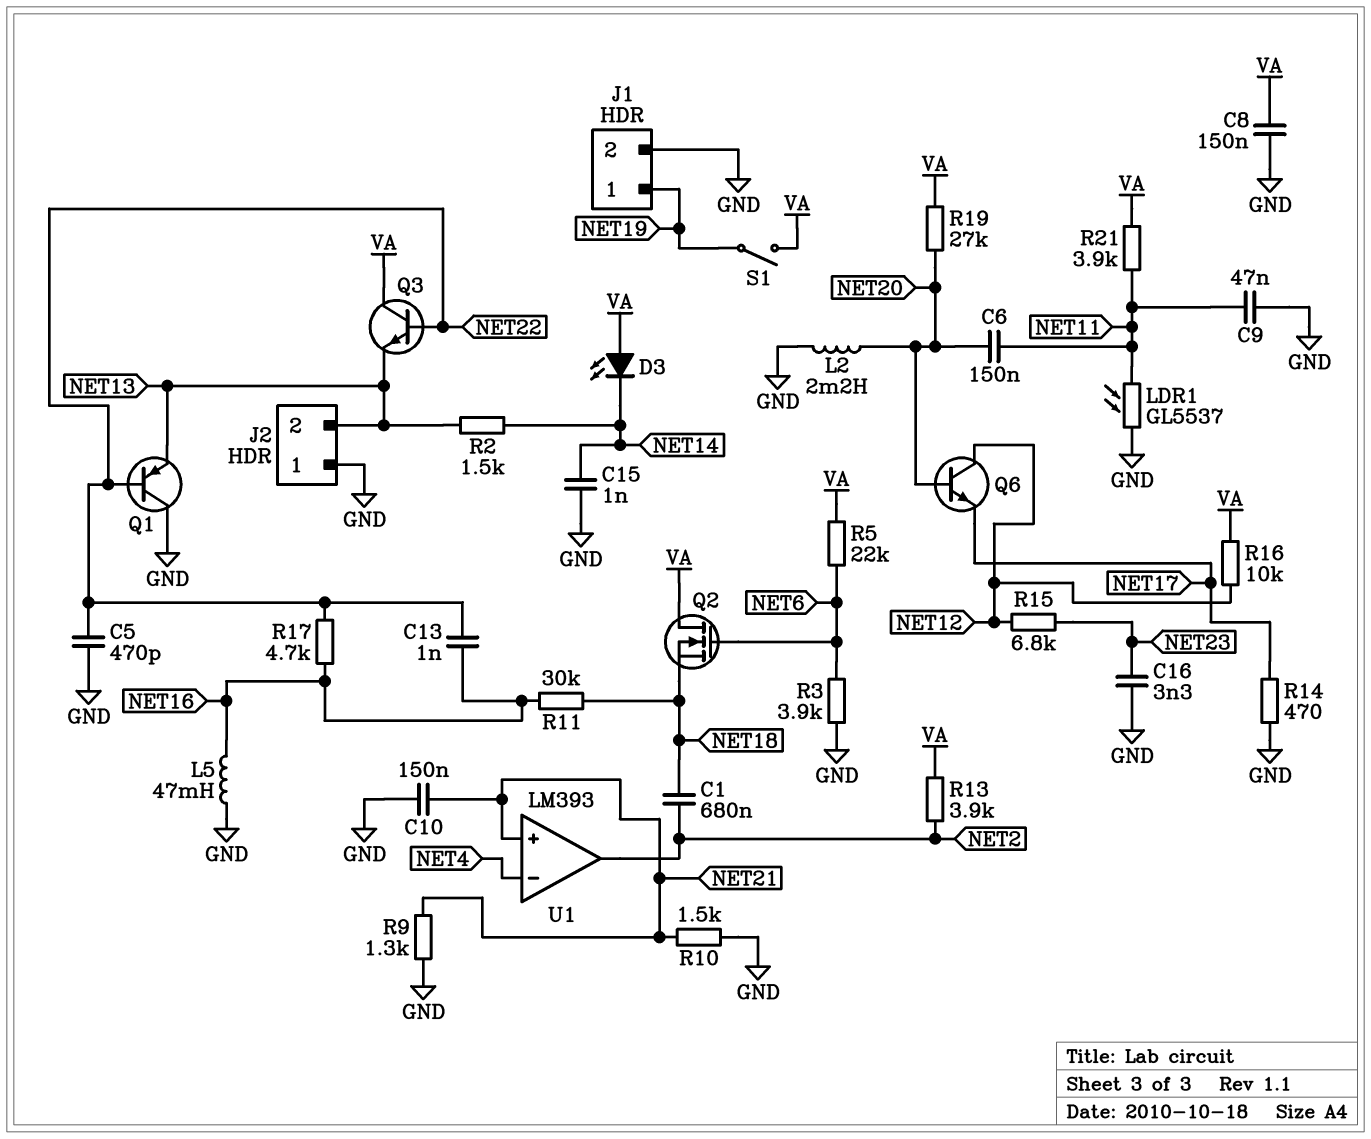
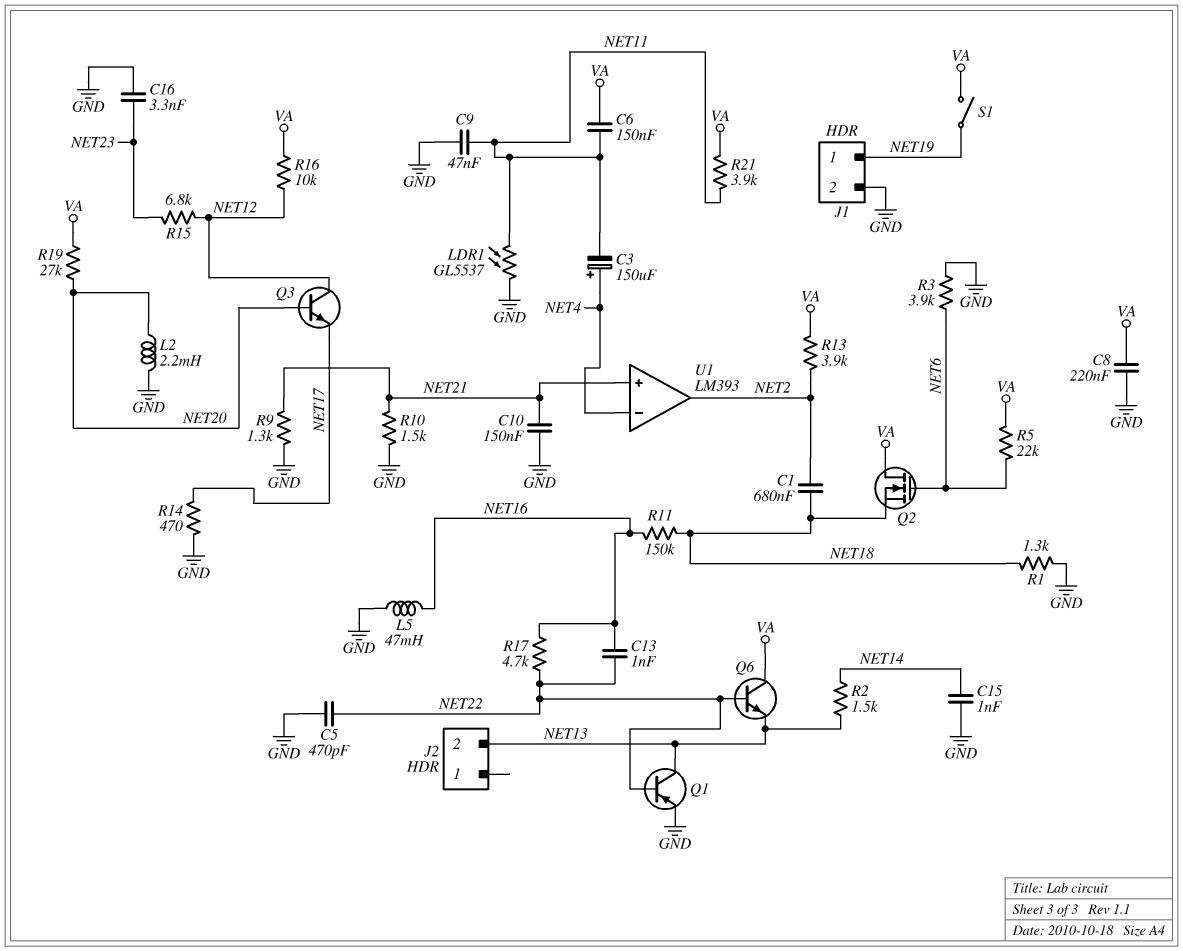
C3: none -> 150uF (plus NET4, minus NET11)
C6: 150nF (NET11, NET20) -> 150nF (NET11, VA)
C8: 150nF (GND, VA) -> 220nF (GND, VA)
D3: LED (A VA, K NET14) -> none
J2 pin 1: GND -> none
Q1: PNP (B NET22, C GND, E NET13) -> PNP (B NET22, C NET13, E GND)
Q3: NPN (B NET22, C VA, E NET13) -> NPN (B NET20, C NET12, E NET17)
Q6: NPN (B NET20, C NET12, E NET17) -> NPN (B NET22, C VA, E NET13)
R1: none -> 1.3k (GND, NET18)
R11: 30k (NET16, NET18) -> 150k (NET16, NET18)

